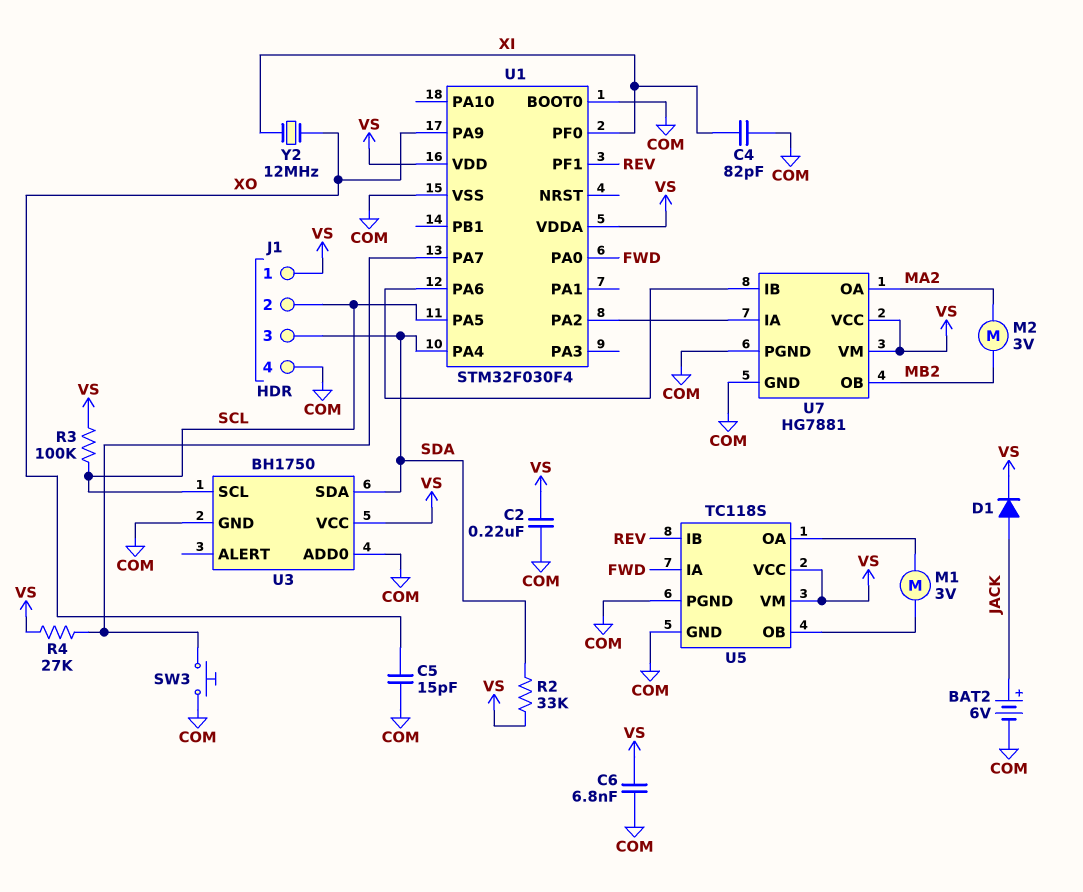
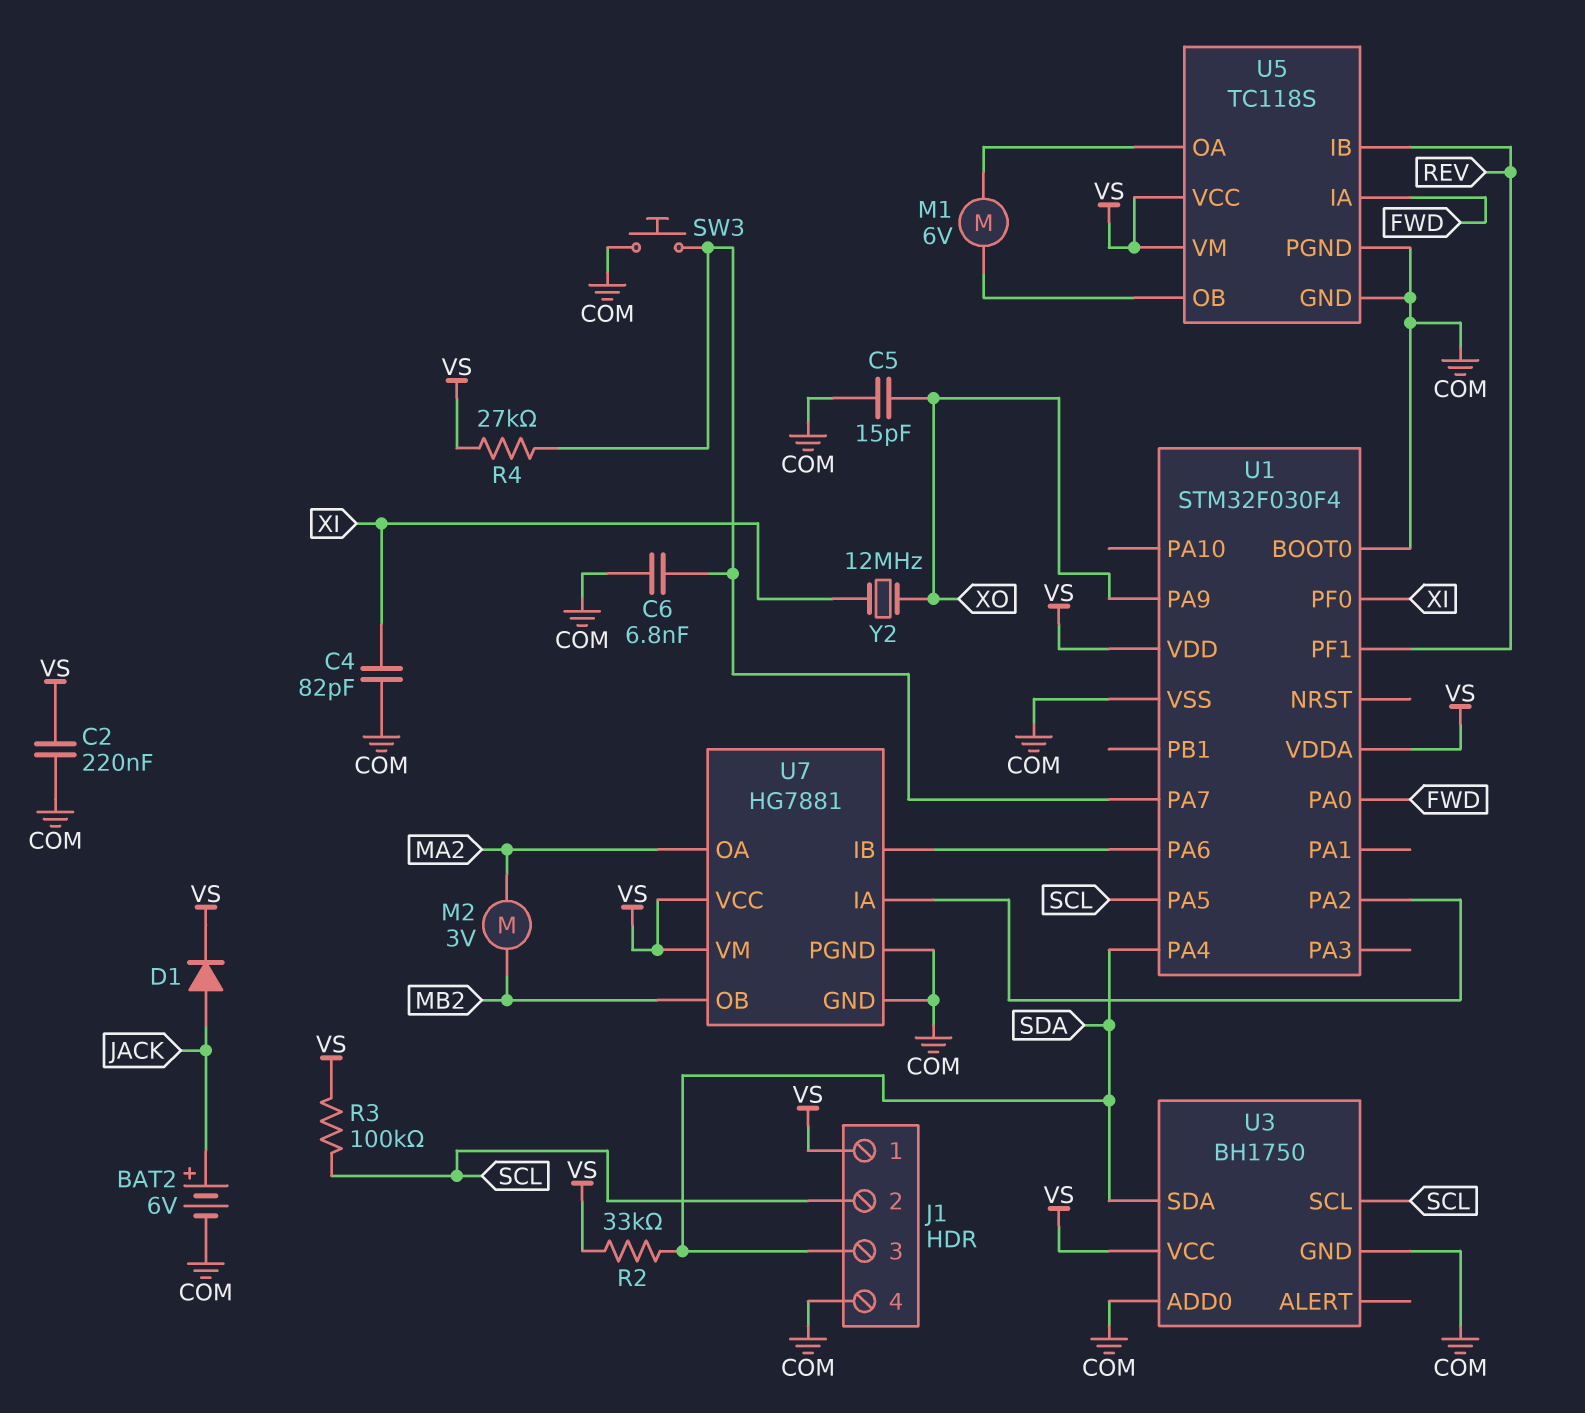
C6: 6.8nF (COM, VS) -> 6.8nF (COM, U1/PA7)
M1: motor 3V (U5/OA, U5/OB) -> motor 6V (U5/OA, U5/OB)

